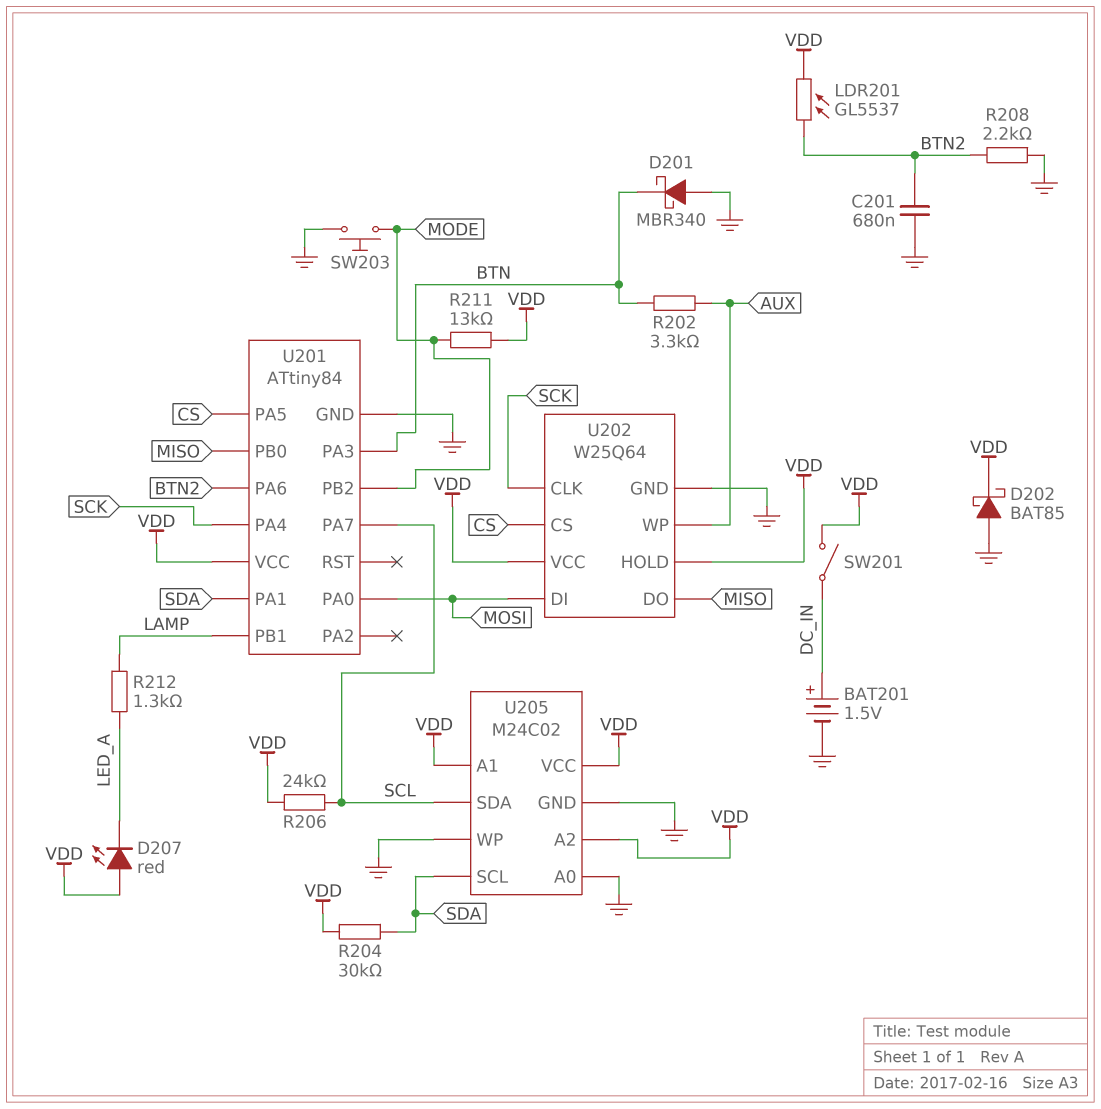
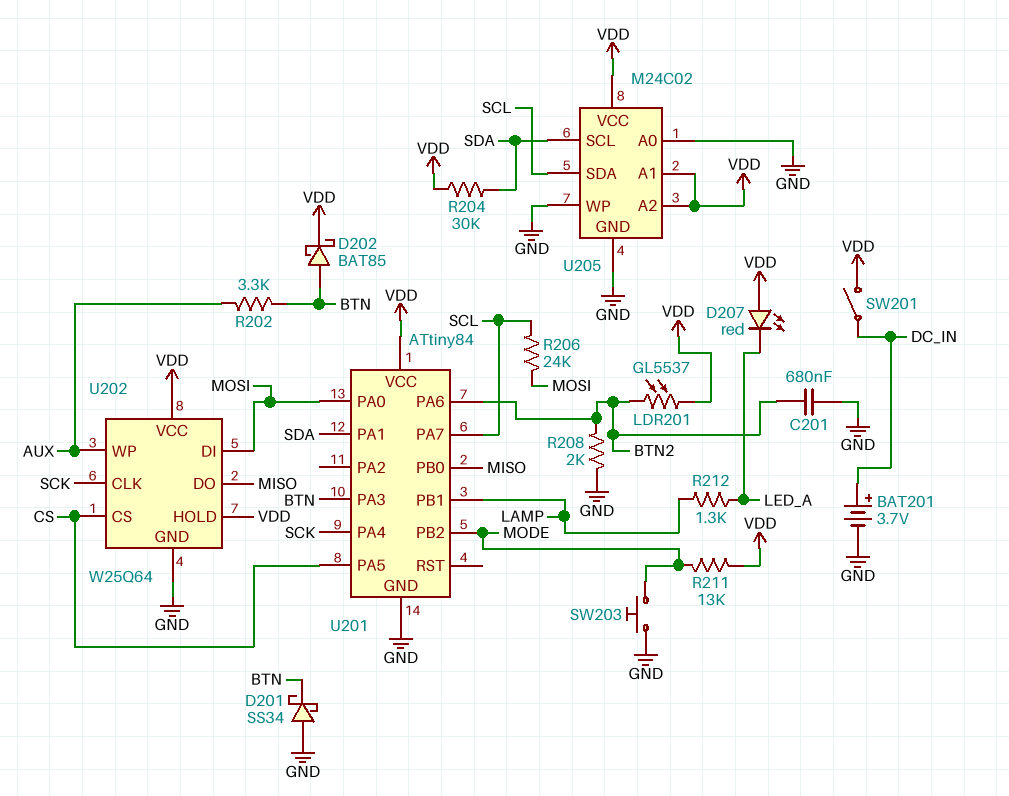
BAT201: 1.5V (plus DC_IN, minus GND) -> 3.7V (plus DC_IN, minus GND)
D201: schottky MBR340 (A GND, K BTN) -> schottky SS34 (A GND, K BTN)
D202: schottky BAT85 (A GND, K VDD) -> schottky BAT85 (A BTN, K VDD)
R206: 24k (SCL, VDD) -> 24k (MOSI, SCL)
R208: 2.2k (BTN2, GND) -> 2k (BTN2, GND)

